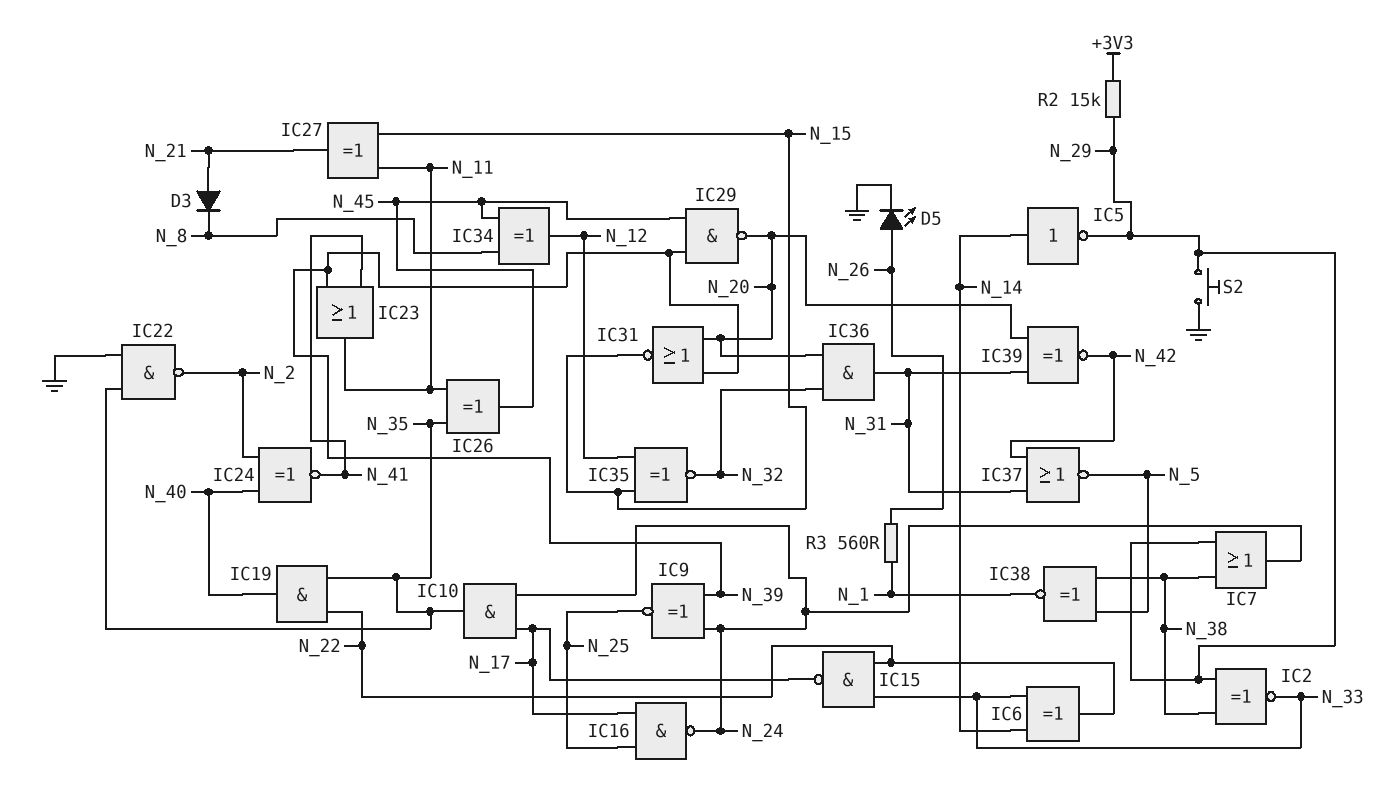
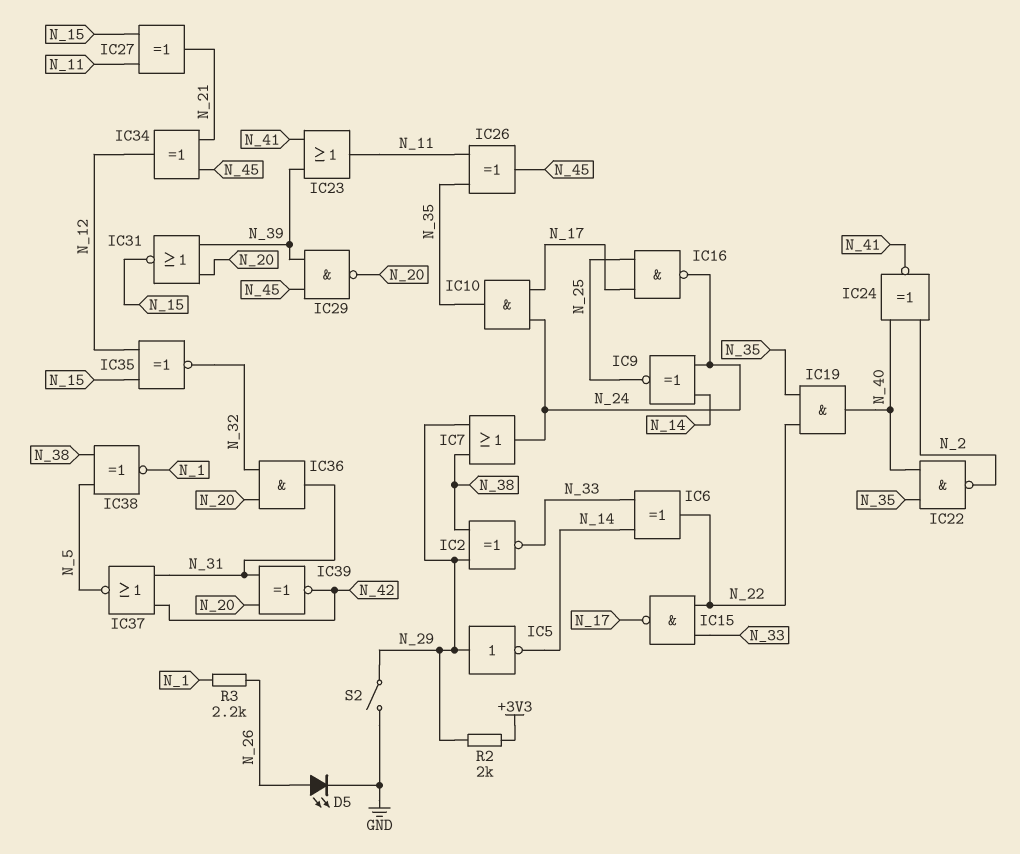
D3: diode (A N_21, K N_8) -> none
IC5: NOT (in N_14, out N_29) -> NOT (in N_29, out N_14)
IC9: XNOR (in N_24, in N_39, out N_25) -> XNOR (in N_14, in N_24, out N_25)
IC22: NAND (in GND, in N_35, out N_2) -> NAND (in N_35, in N_40, out N_2)
IC34: XOR (in N_8, in N_45, out N_12) -> XOR (in N_21, in N_45, out N_12)
R2: 15k (+3V3, N_29) -> 2k (+3V3, N_29)
R3: 560 (N_1, N_26) -> 2.2k (N_1, N_26)
S2: button (GND, N_29) -> switch (GND, N_29)

